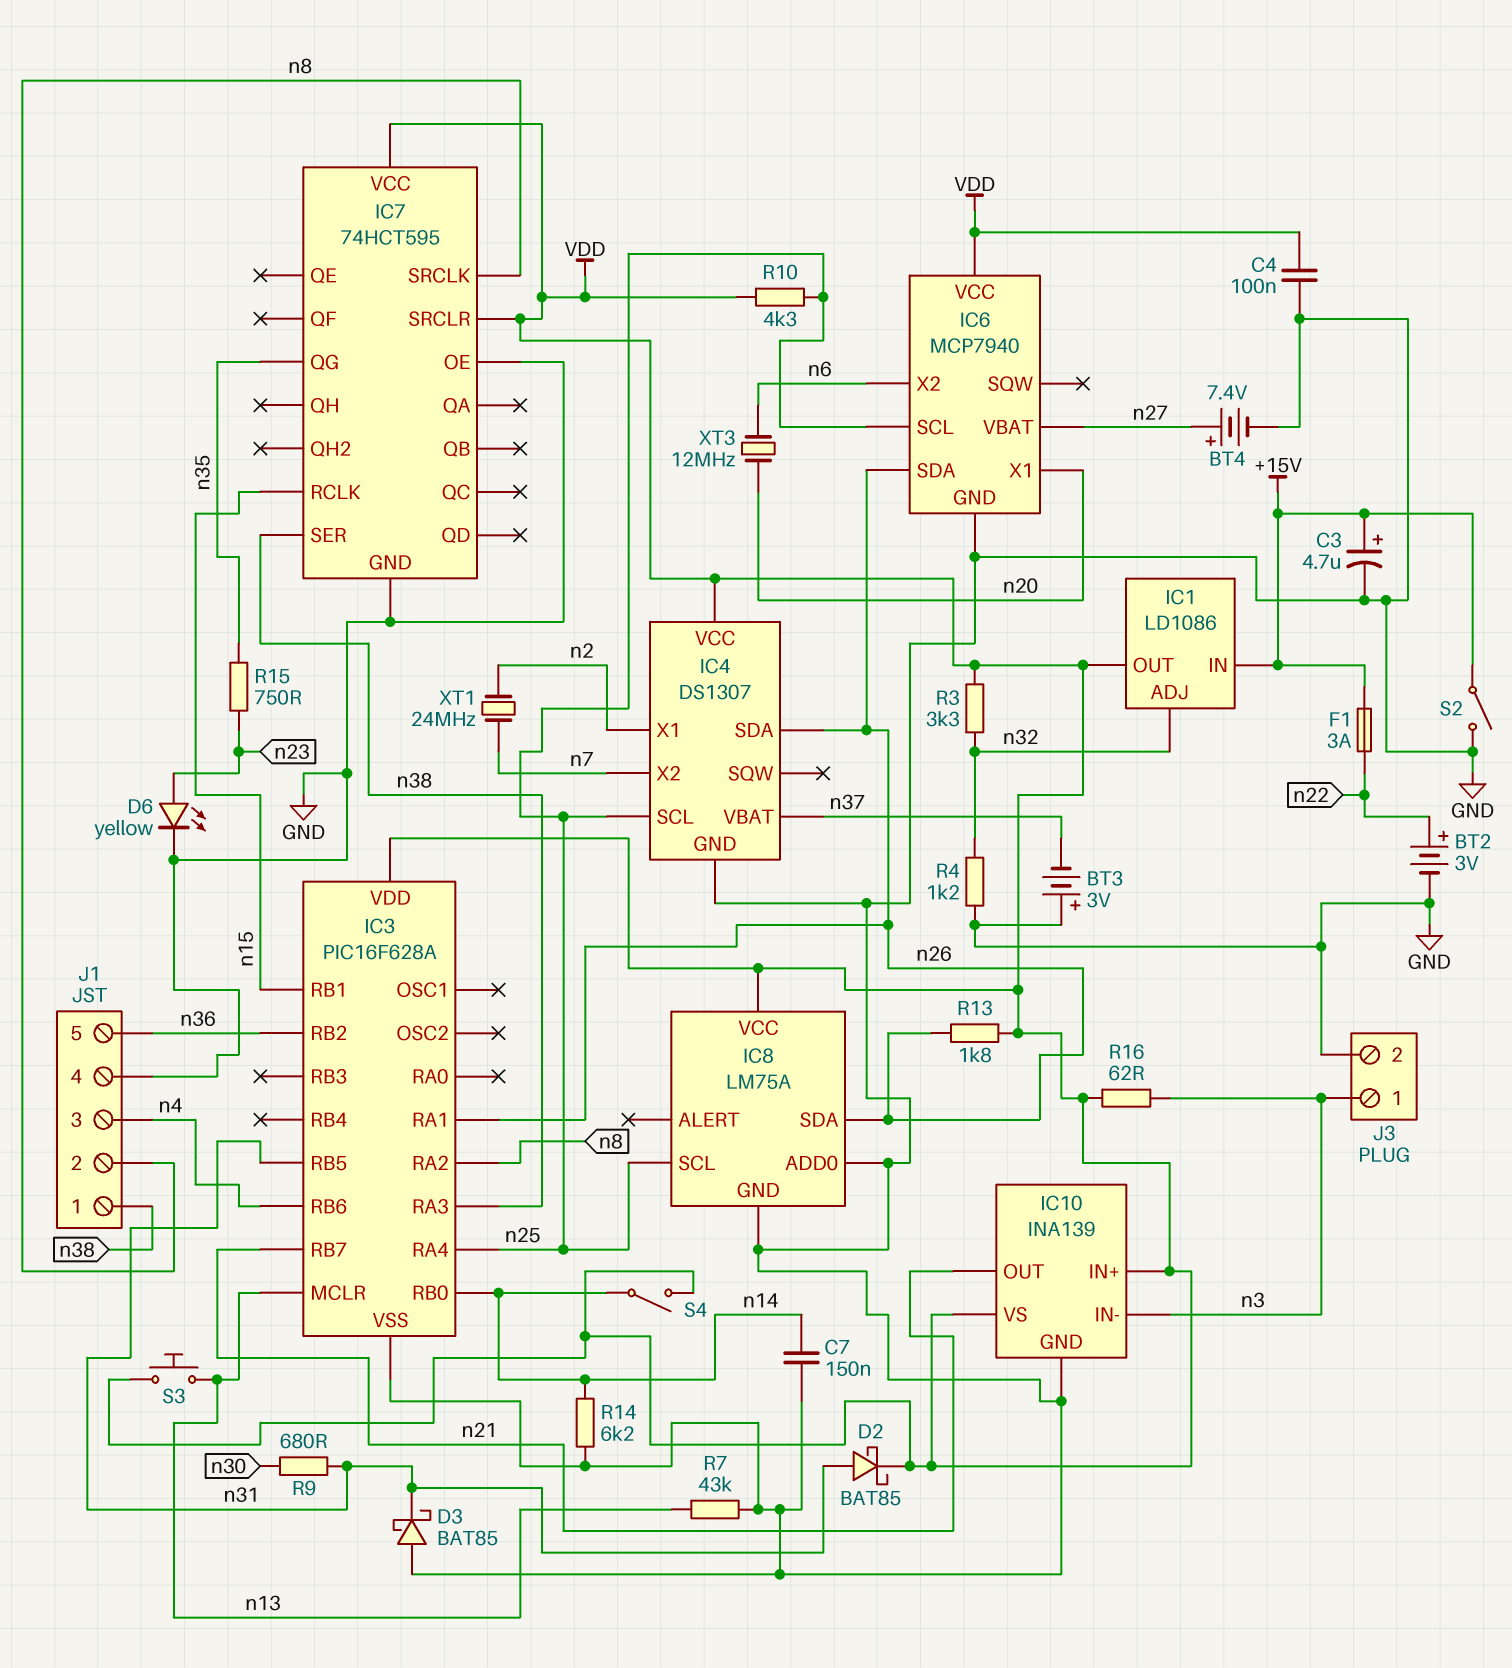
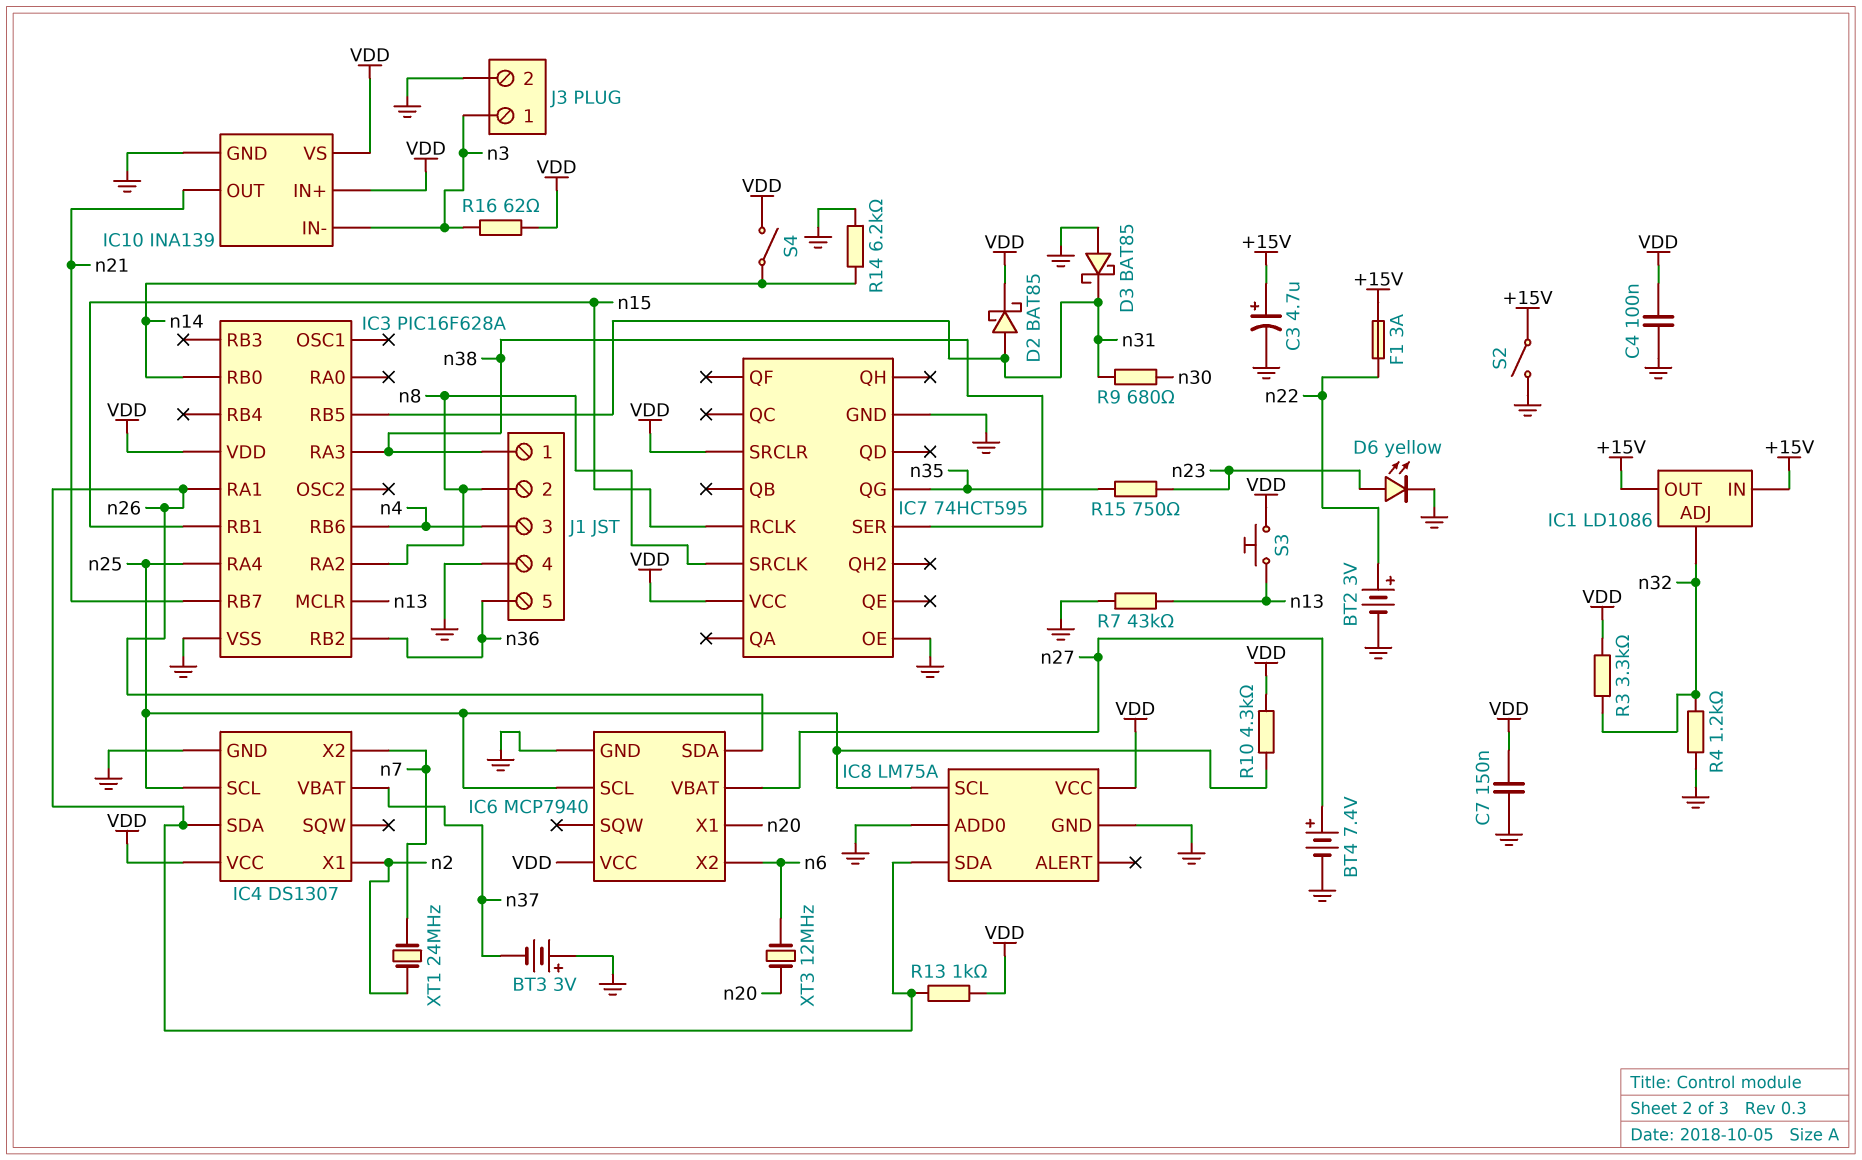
C7: 150nF (GND, n14) -> 150nF (GND, VDD)
IC1 pin OUT: VDD -> +15V
R13: 1.8k (VDD, n26) -> 1k (VDD, n26)

